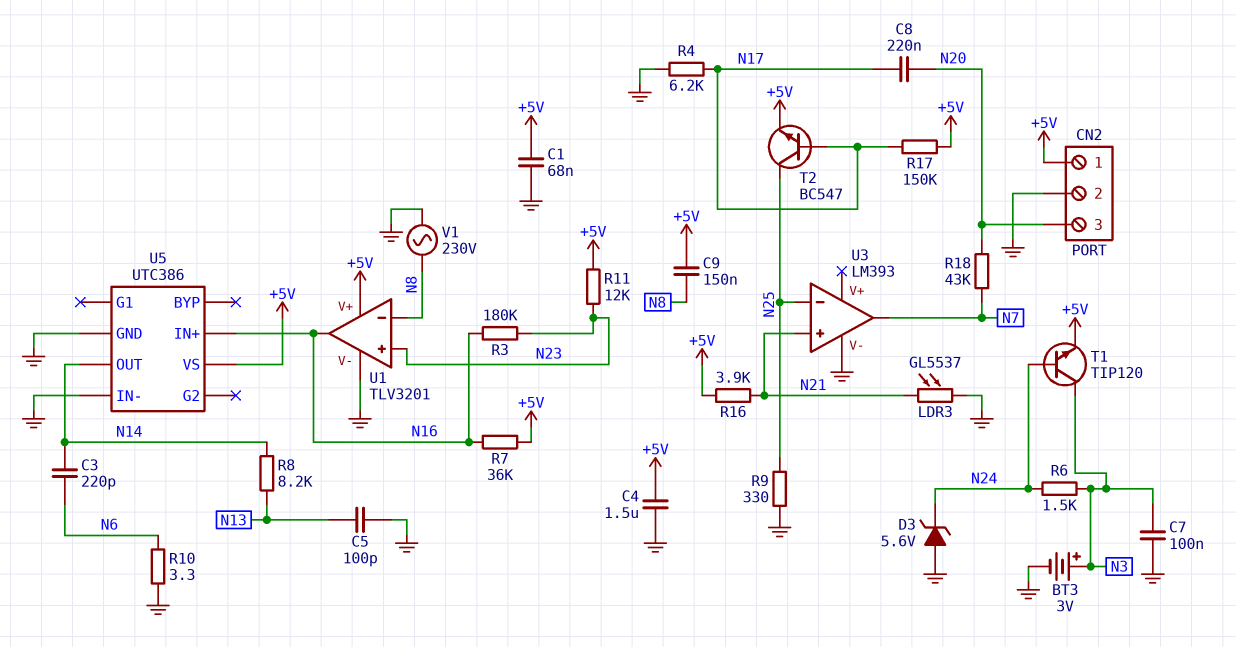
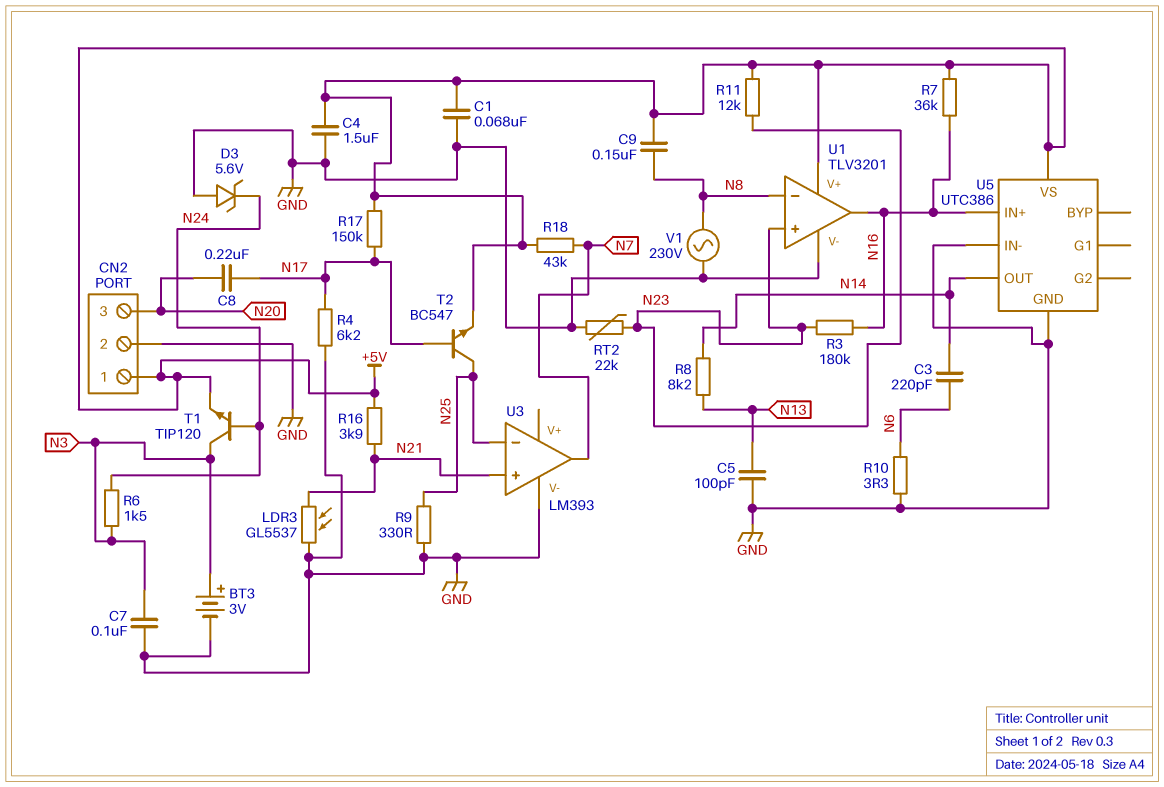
R18: 43k (N7, N20) -> 43k (+5V, N7)
RT2: none -> 22k (GND, N23)

